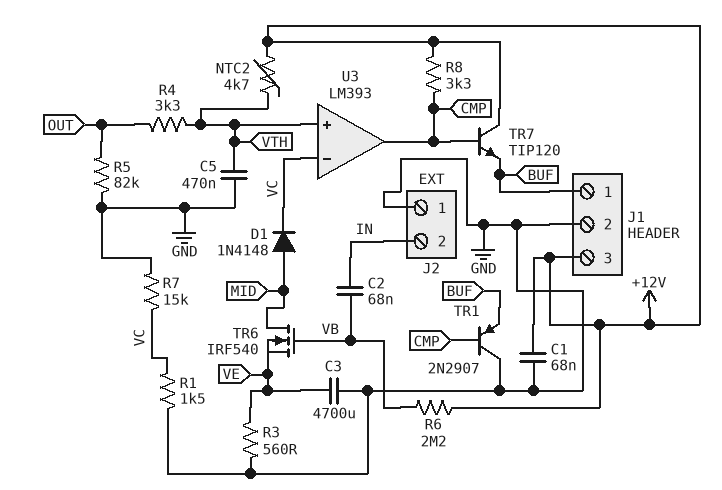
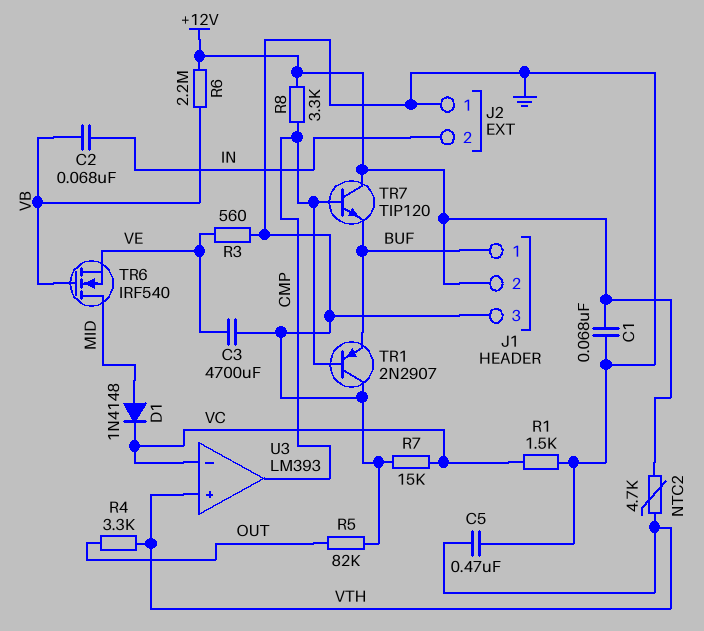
J1 pin 2: GND -> +12V
J1 pin 3: +12V -> GND

